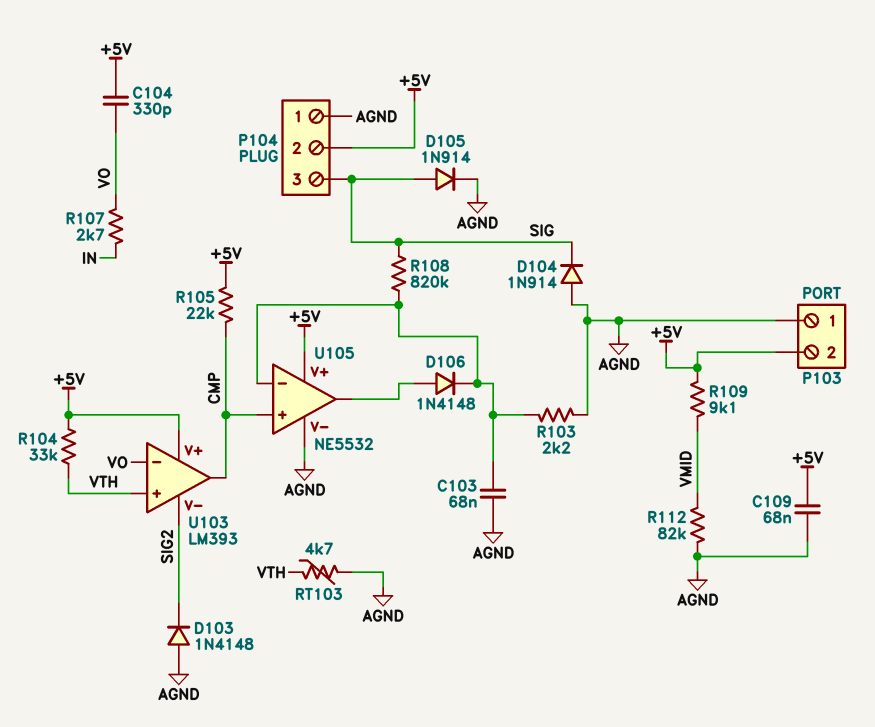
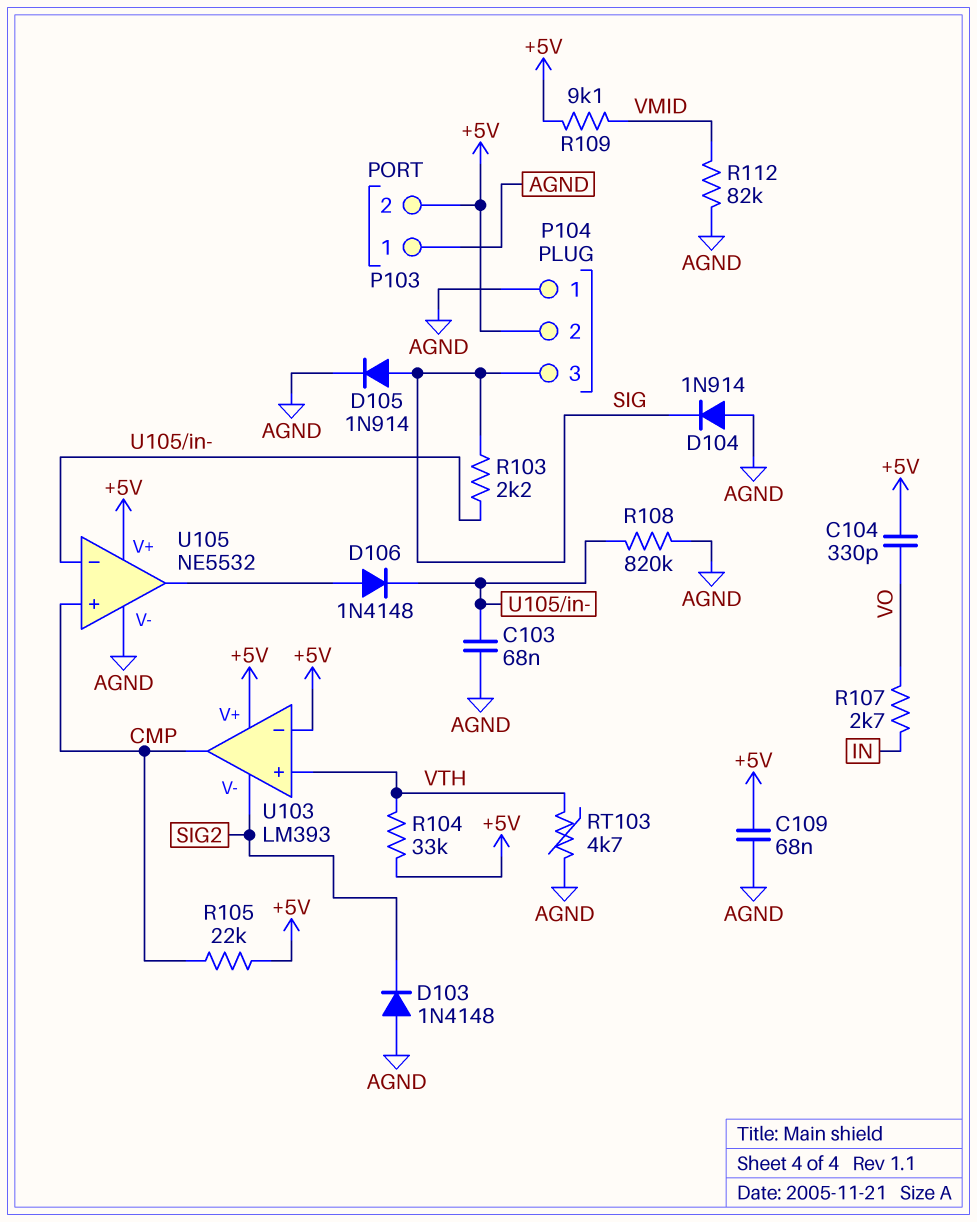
R103: 2.2k (AGND, U105/in-) -> 2.2k (SIG, U105/in-)
R108: 820k (SIG, U105/in-) -> 820k (AGND, U105/in-)
U103 pin in-: VO -> +5V

